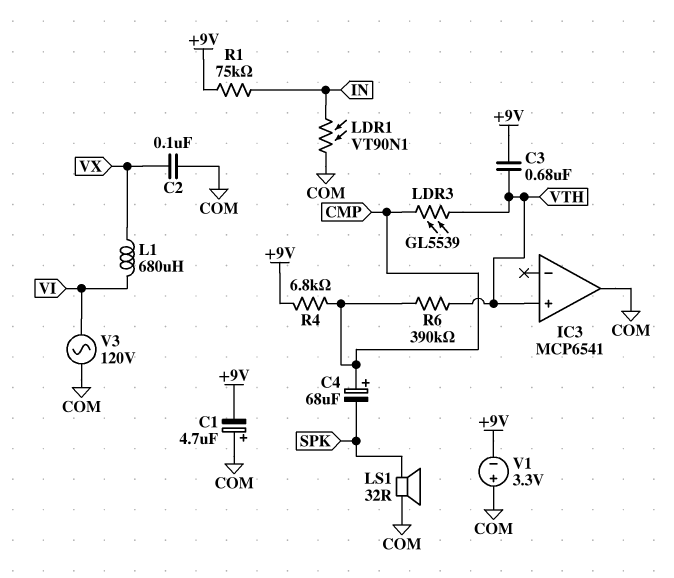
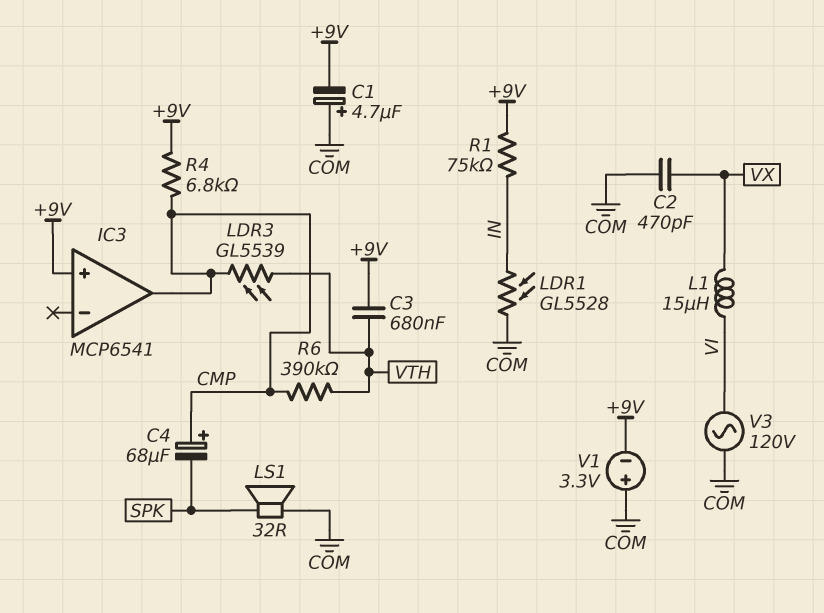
C2: 100nF (COM, VX) -> 470pF (COM, VX)
IC3 pin in+: VTH -> +9V
IC3 pin out: COM -> CMP
L1: 680uH (VI, VX) -> 15uH (VI, VX)
LDR1: VT90N1 (COM, IN) -> GL5528 (COM, IN)

